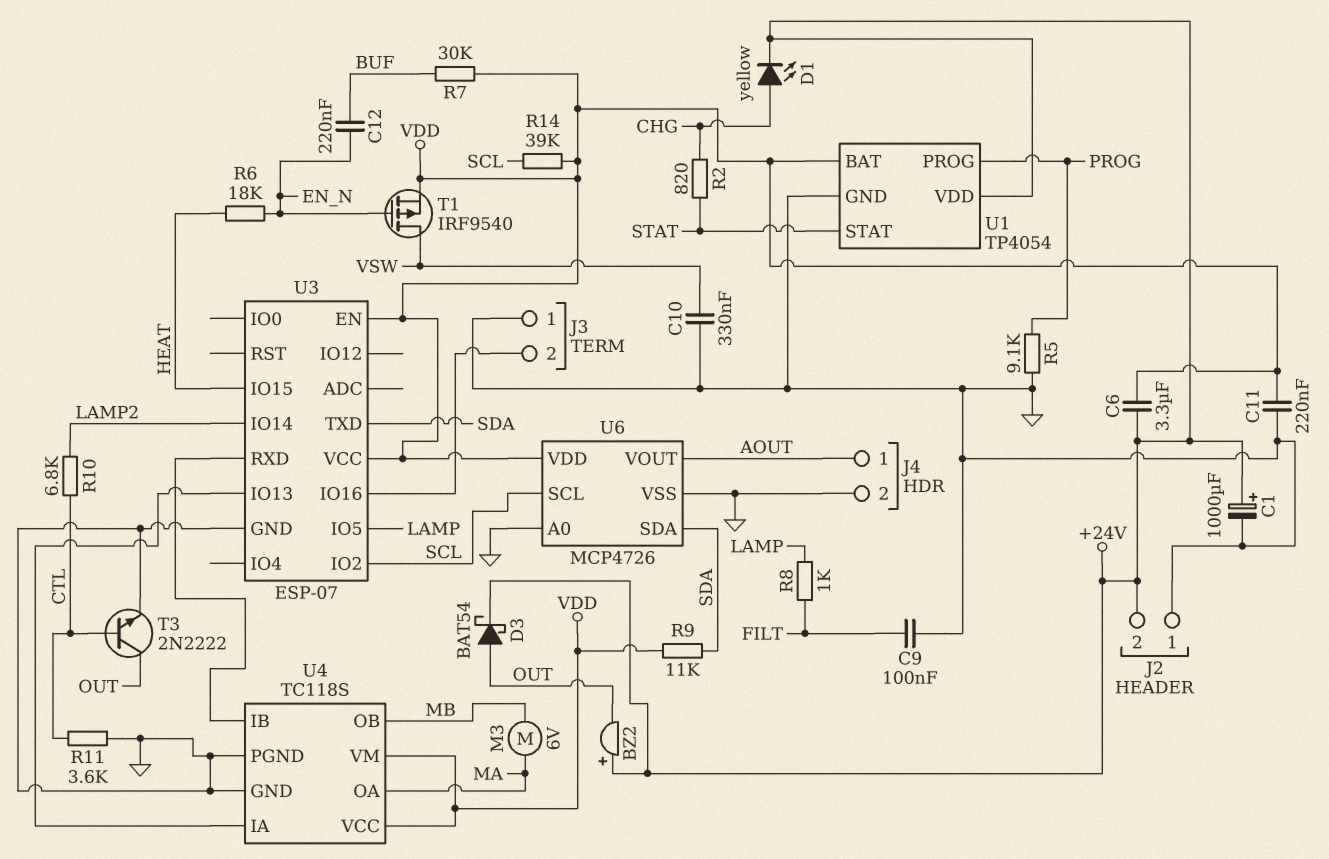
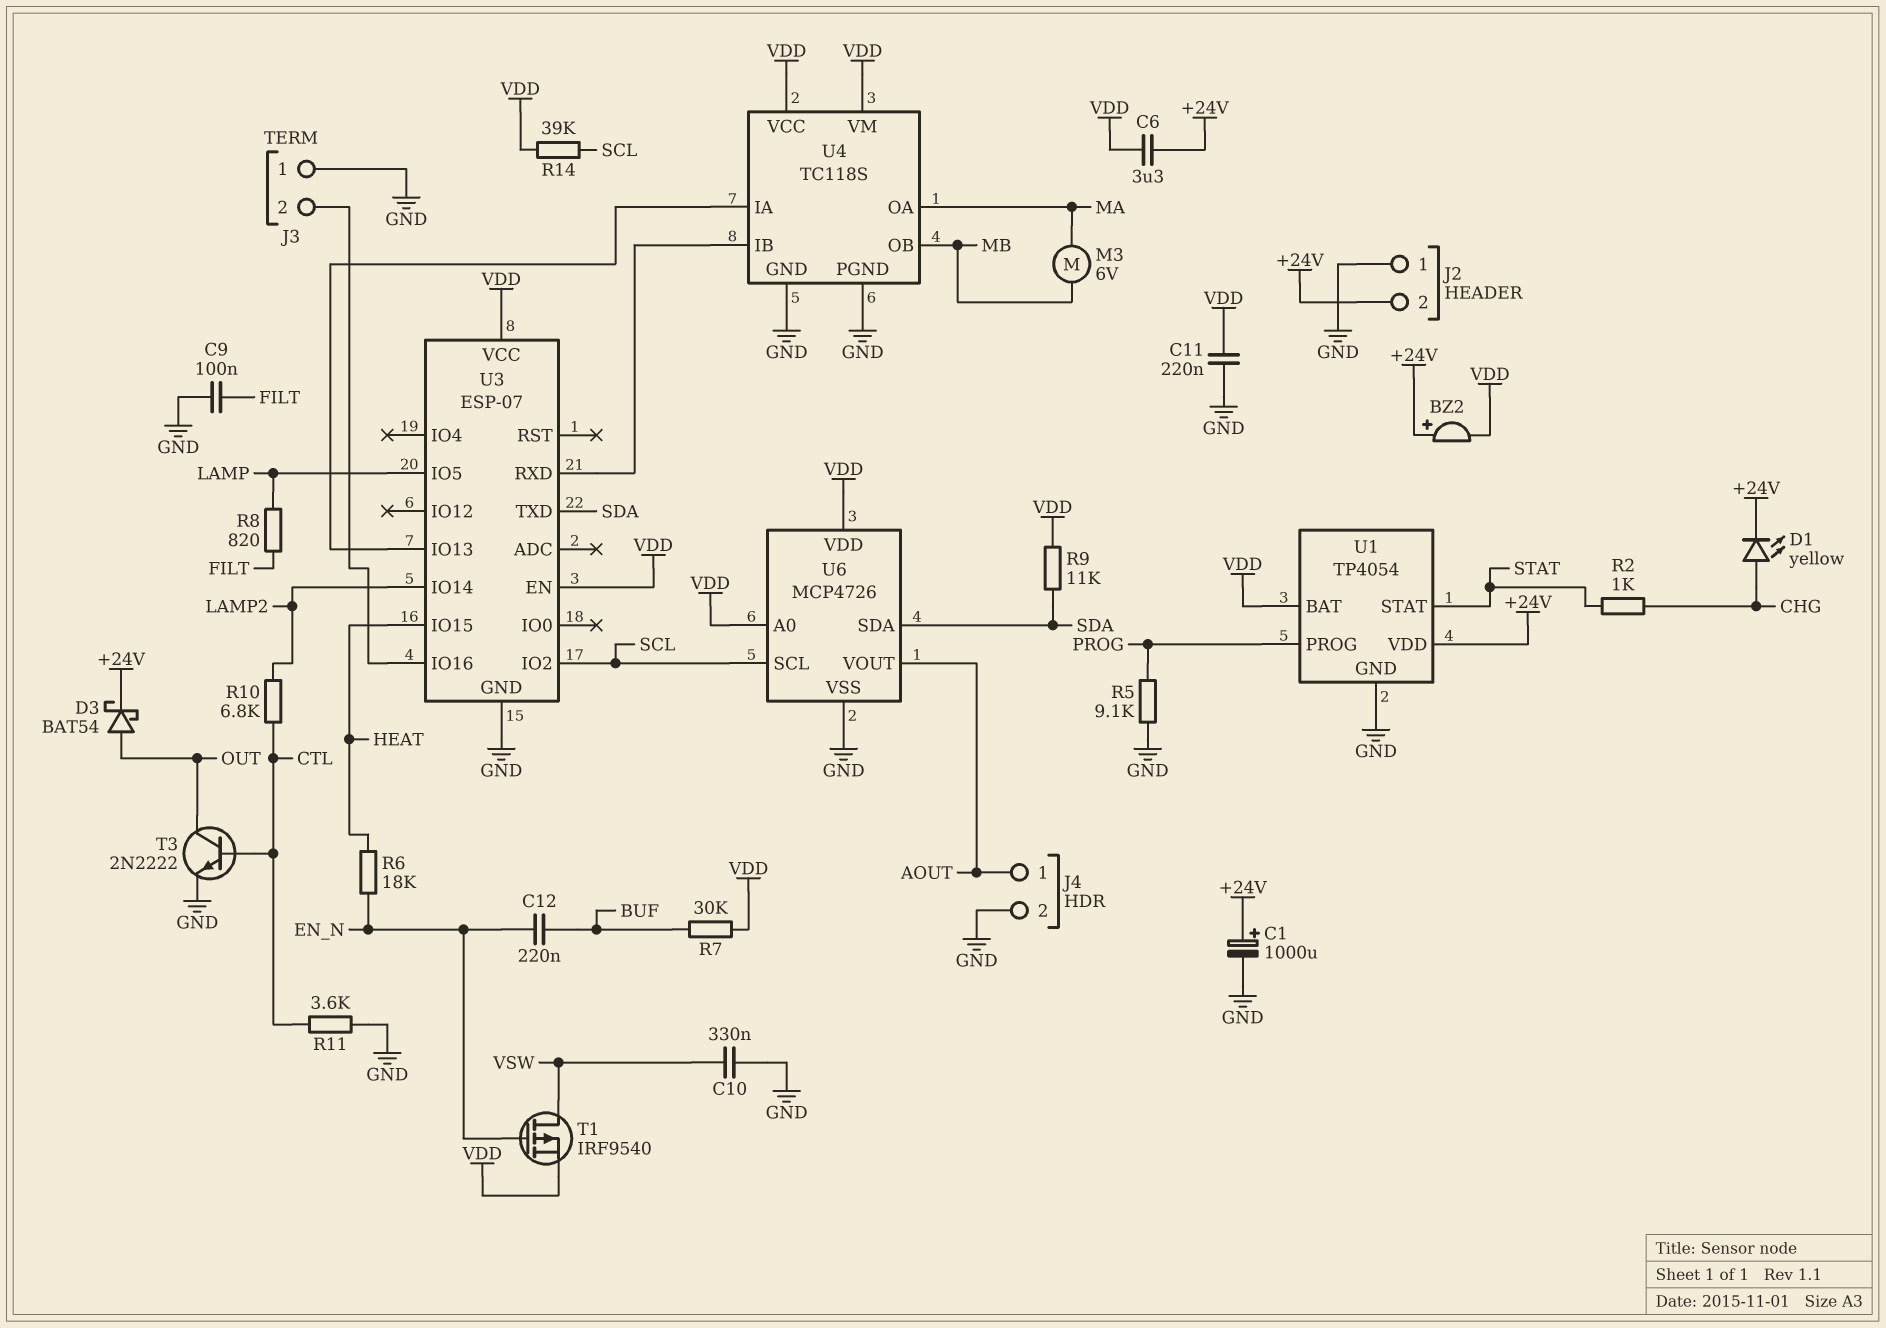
BZ2: buzzer (plus +24V, minus OUT) -> buzzer (plus +24V, minus VDD)
R2: 820 (CHG, STAT) -> 1k (CHG, STAT)
R8: 1k (FILT, LAMP) -> 820 (FILT, LAMP)
U6 pin A0: GND -> VDD

